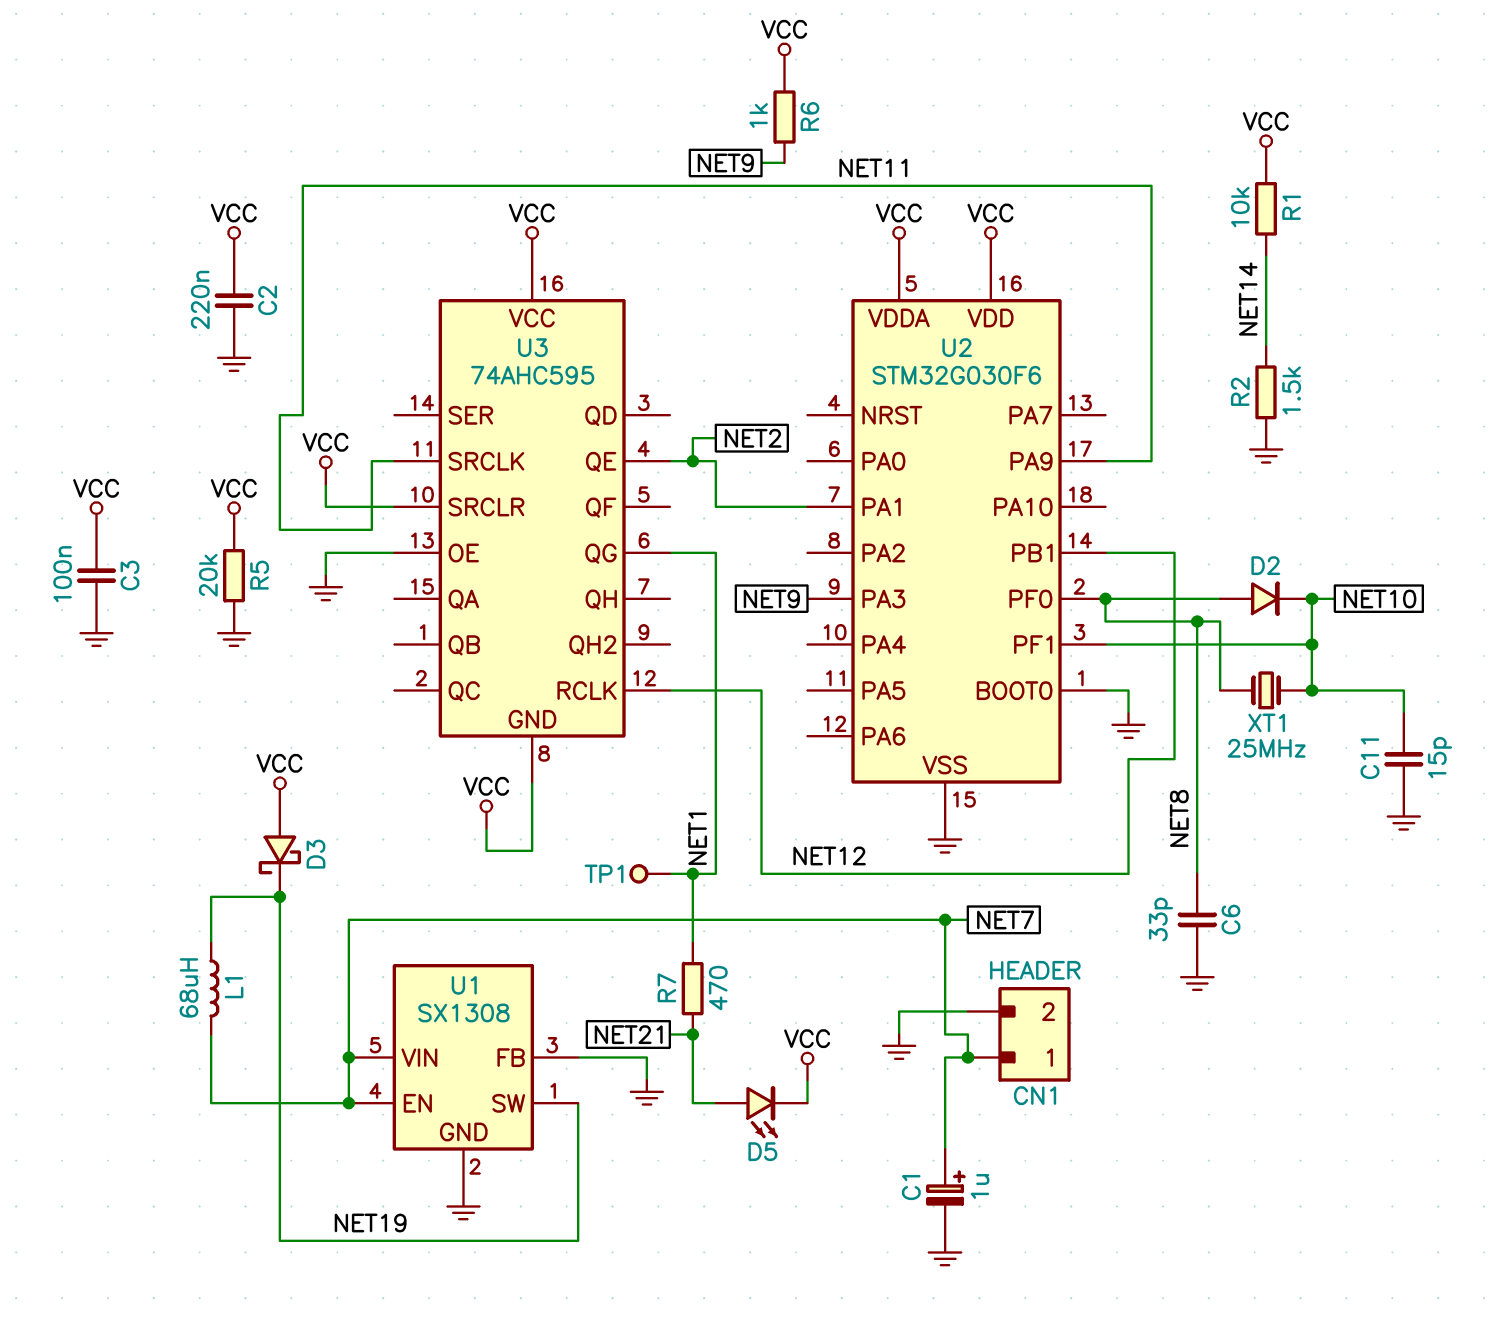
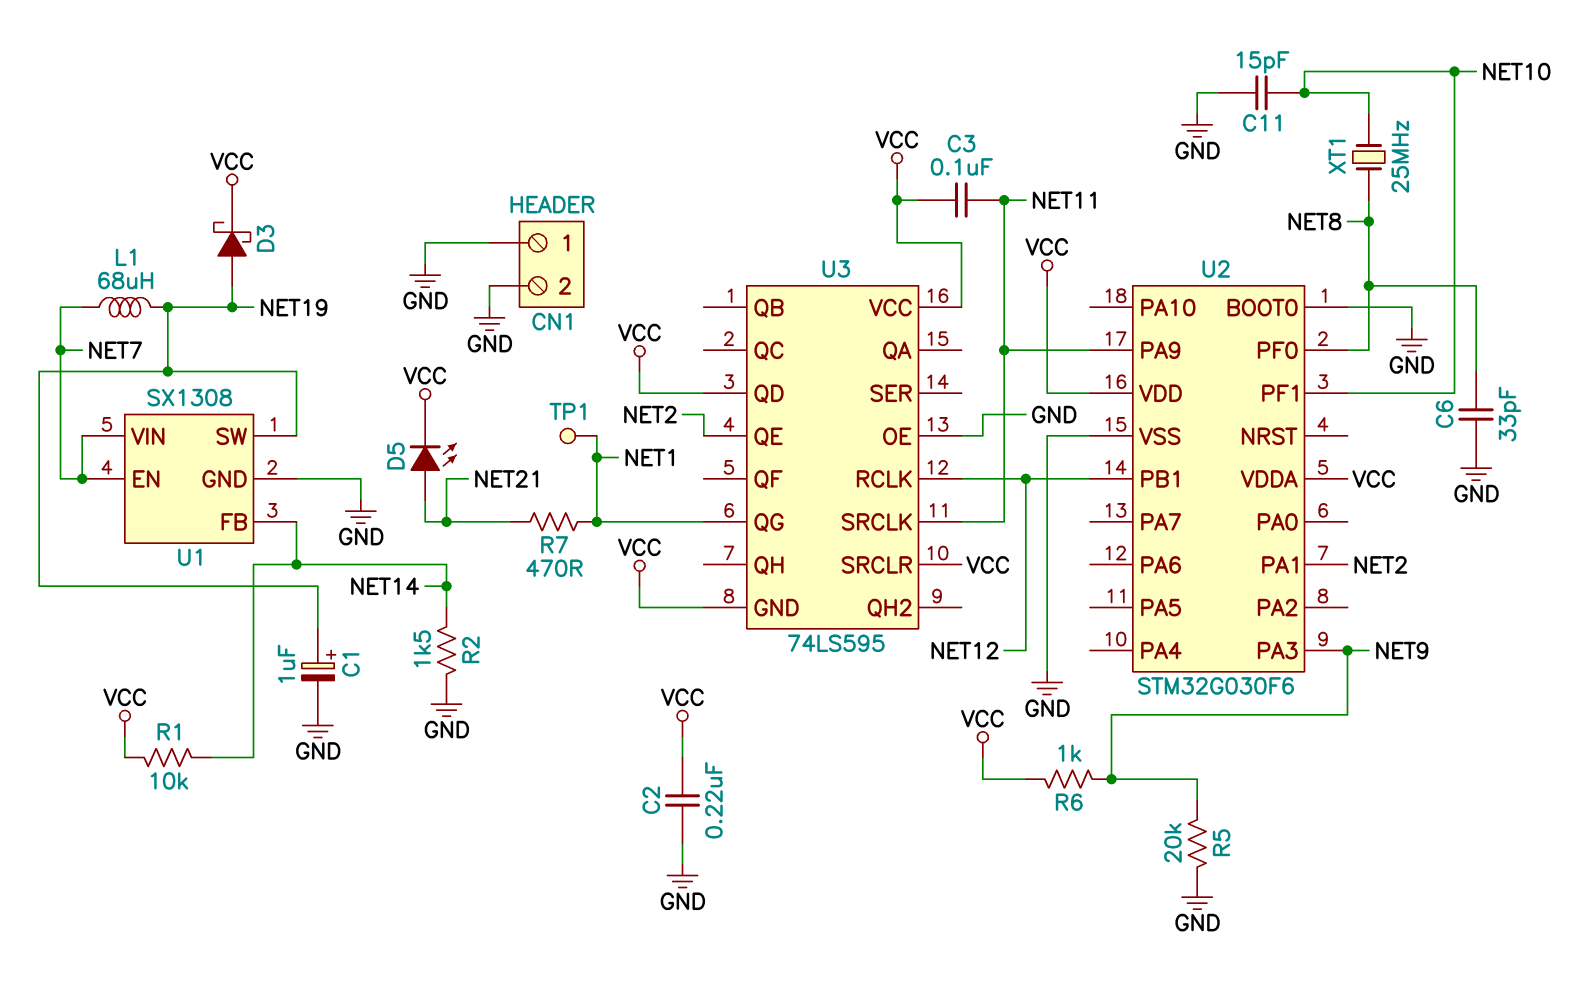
C1: 1uF (plus NET7, minus GND) -> 1uF (plus NET19, minus GND)
C3: 100nF (GND, VCC) -> 100nF (NET11, VCC)
CN1 pin 1: NET7 -> GND
D2: diode (A NET8, K NET10) -> none
D3: schottky (A VCC, K NET19) -> schottky (A NET19, K VCC)
R5: 20k (GND, VCC) -> 20k (GND, NET9)
U1 pin FB: GND -> NET14
U3: 74AHC595 -> 74LS595
U3 pin QD: none -> VCC

